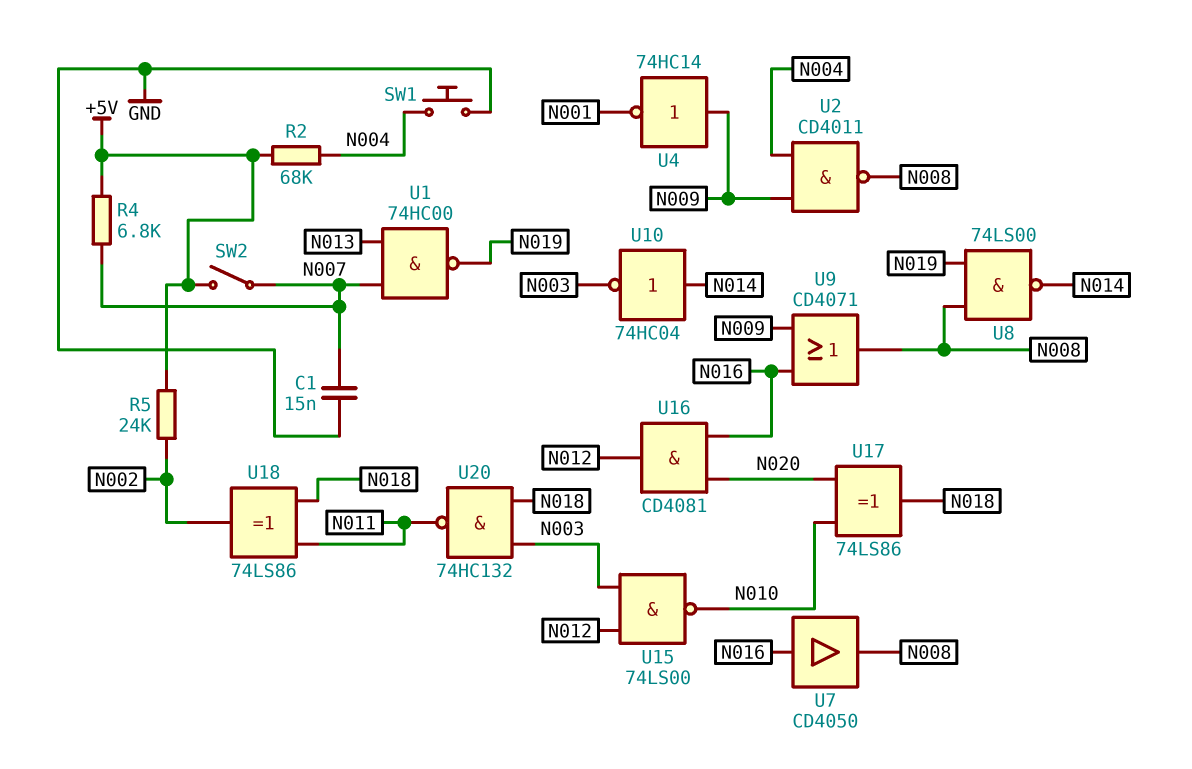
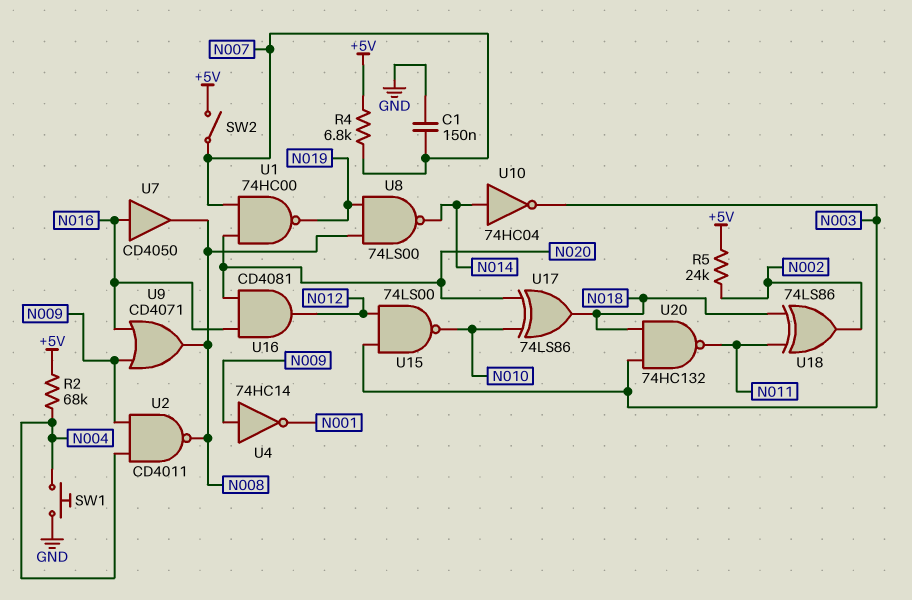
C1: 15nF (GND, N007) -> 150nF (GND, N007)
U1: NAND 74HC00 (in N007, in N013, out N019) -> NAND 74HC00 (in N007, in N020, out N019)

